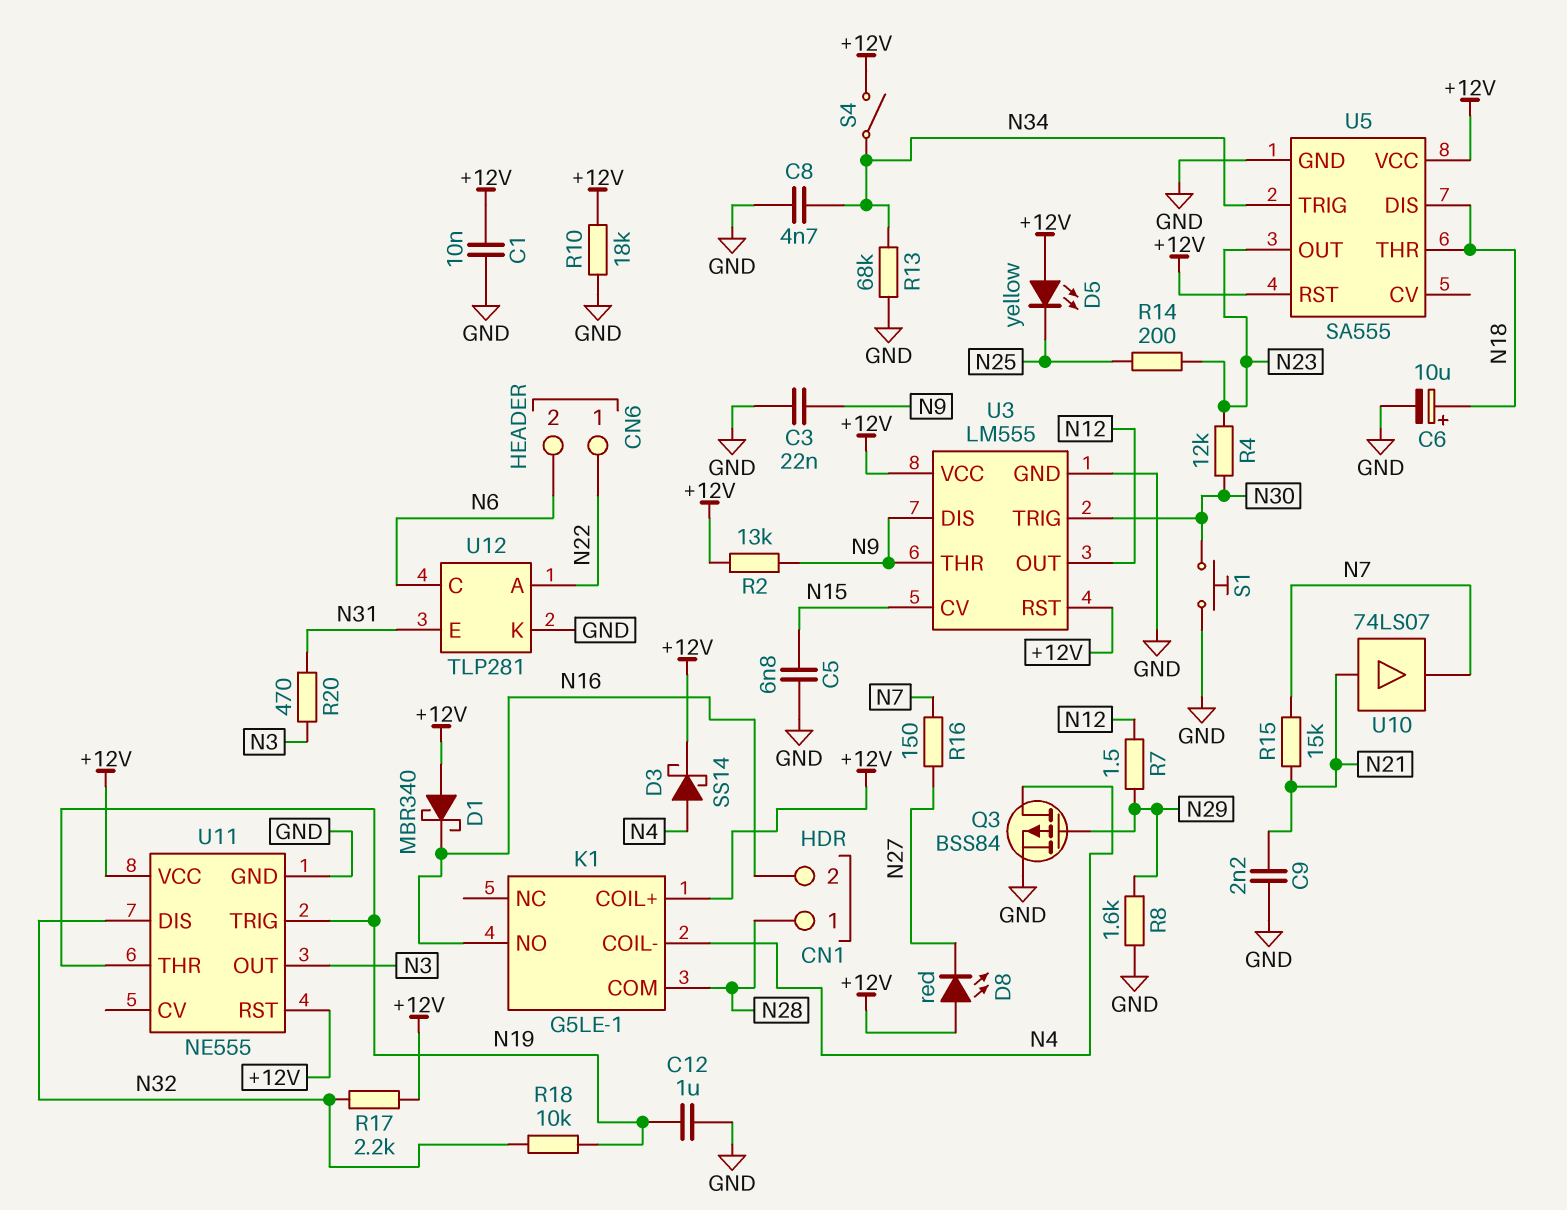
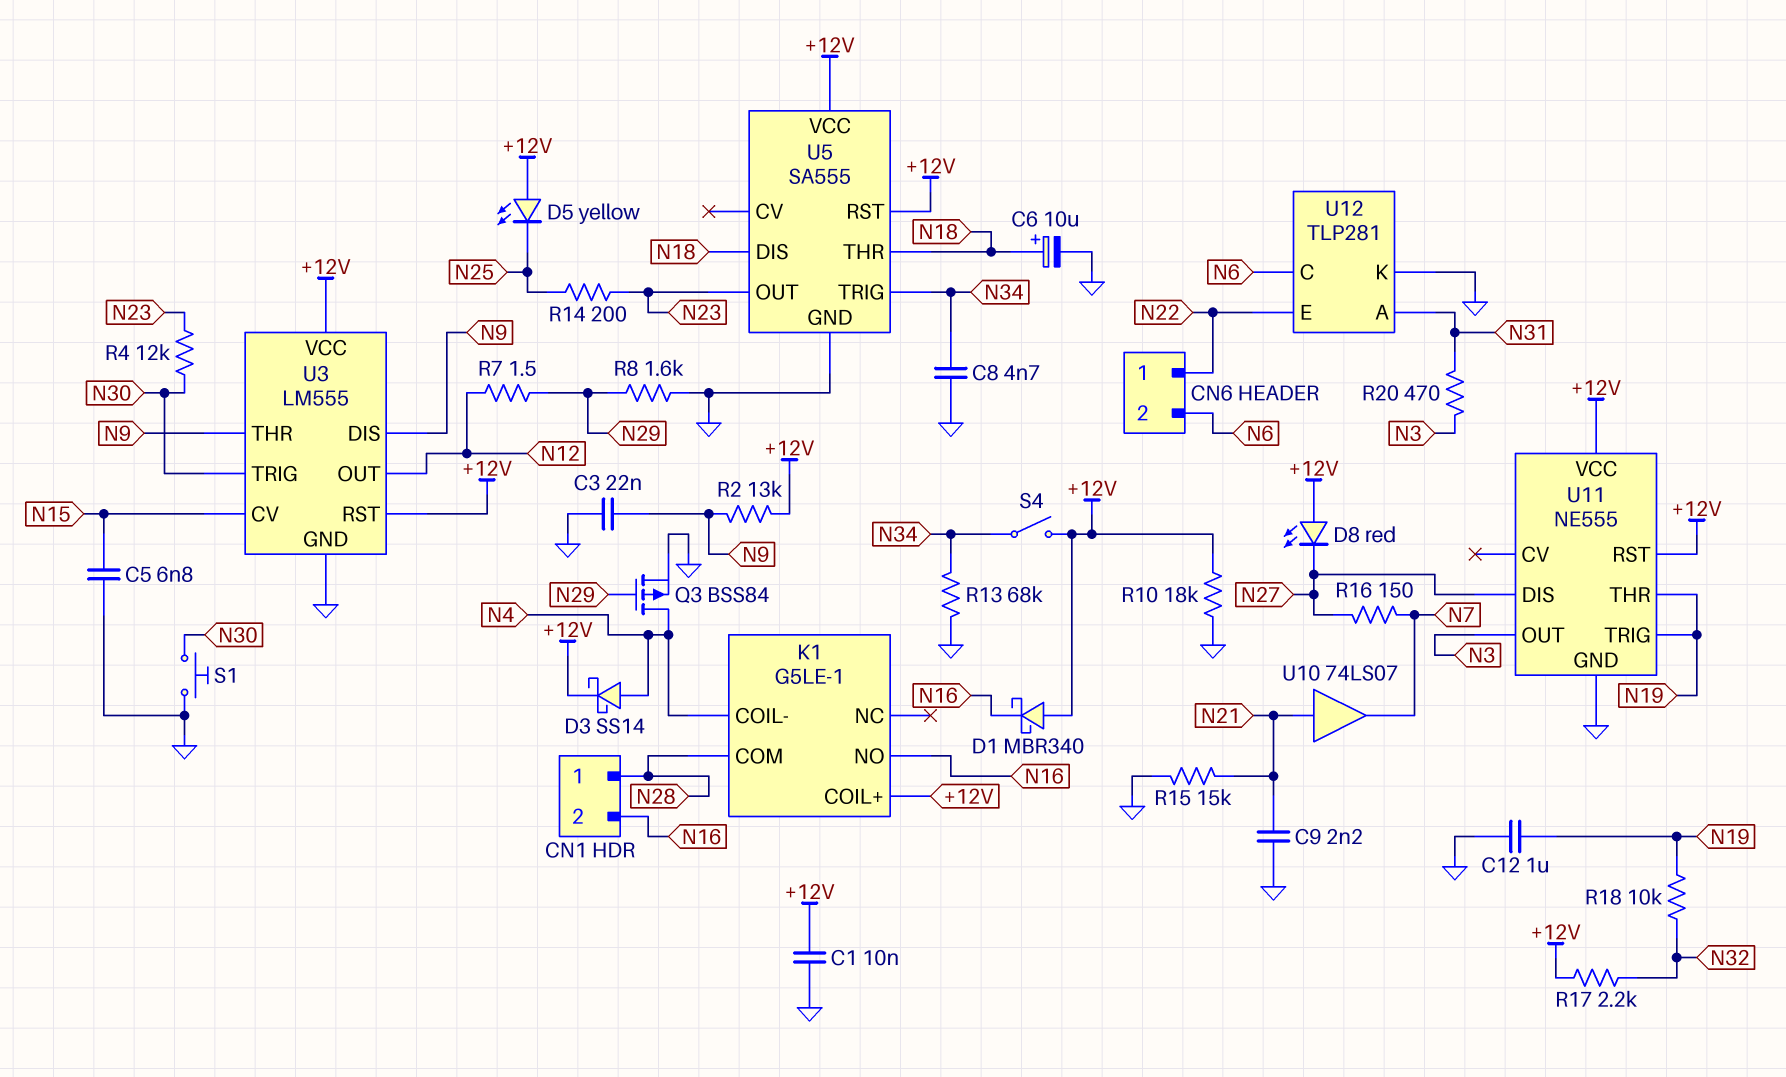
R15: 15k (N7, N21) -> 15k (GND, N21)
U11 pin DIS: N32 -> N27
U12 pin A: N22 -> N31
U12 pin E: N31 -> N22

